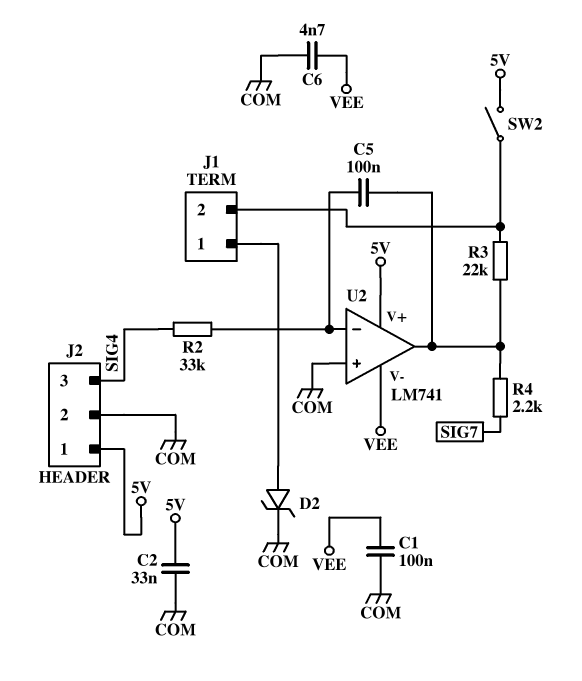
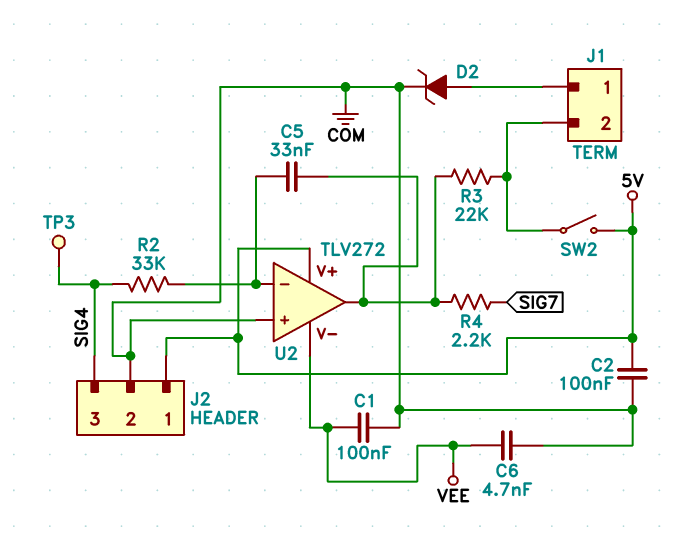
C2: 33nF (5V, COM) -> 100nF (5V, COM)
C5: 100nF (U2/in-, U2/out) -> 33nF (U2/in-, U2/out)
TP3: none -> test point (SIG4)
U2: LM741 -> TLV272

